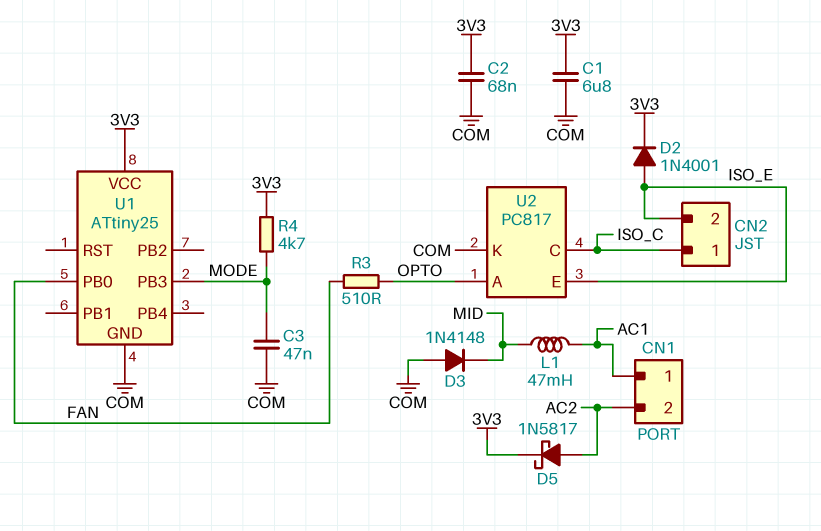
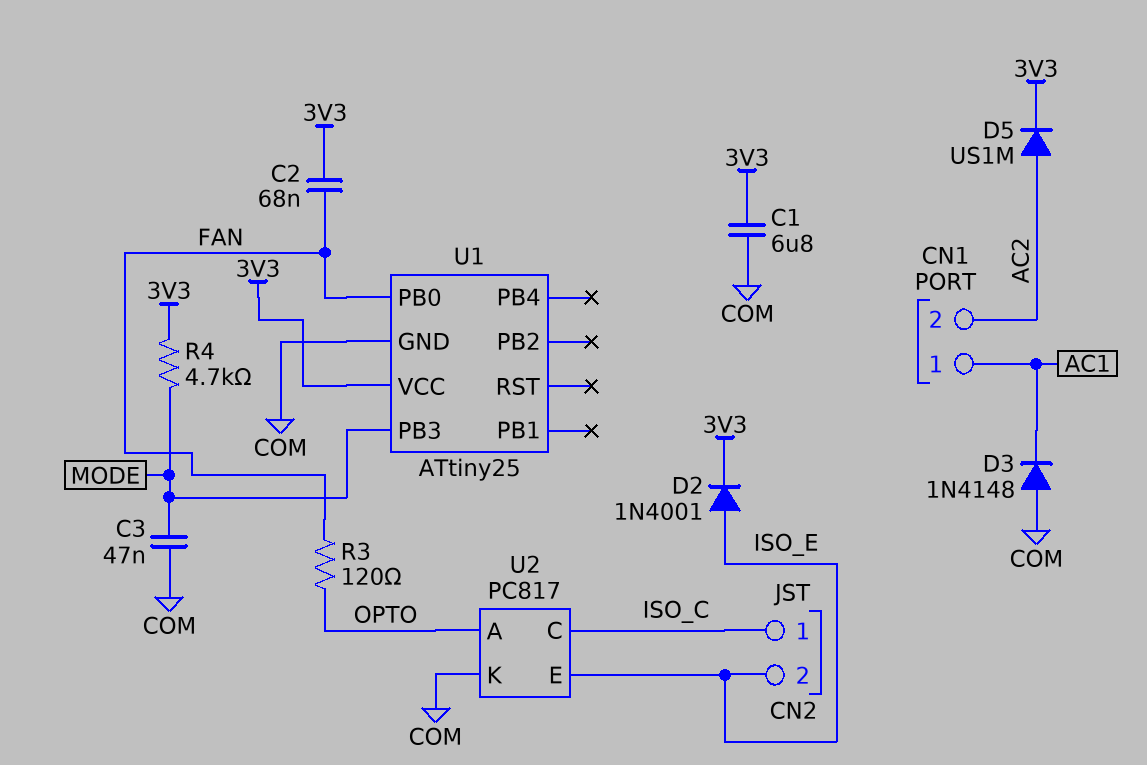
C2: 68nF (3V3, COM) -> 68nF (3V3, FAN)
D3: diode 1N4148 (A COM, K MID) -> diode 1N4148 (A COM, K AC1)
D5: schottky 1N5817 (A AC2, K 3V3) -> diode US1M (A AC2, K 3V3)
L1: 47mH (AC1, MID) -> none
R3: 510 (FAN, OPTO) -> 120 (FAN, OPTO)

